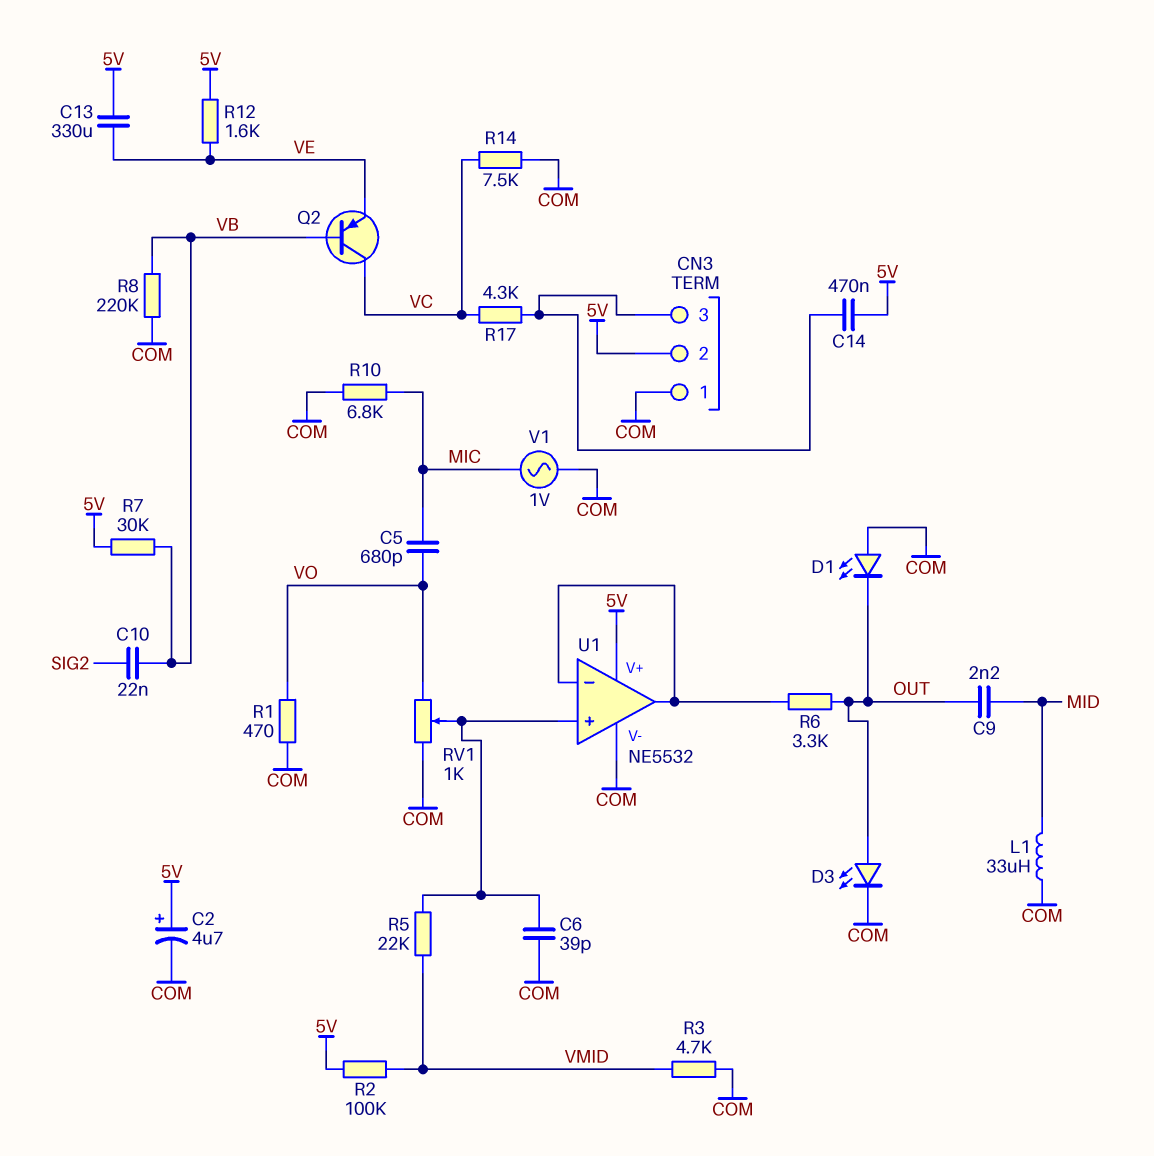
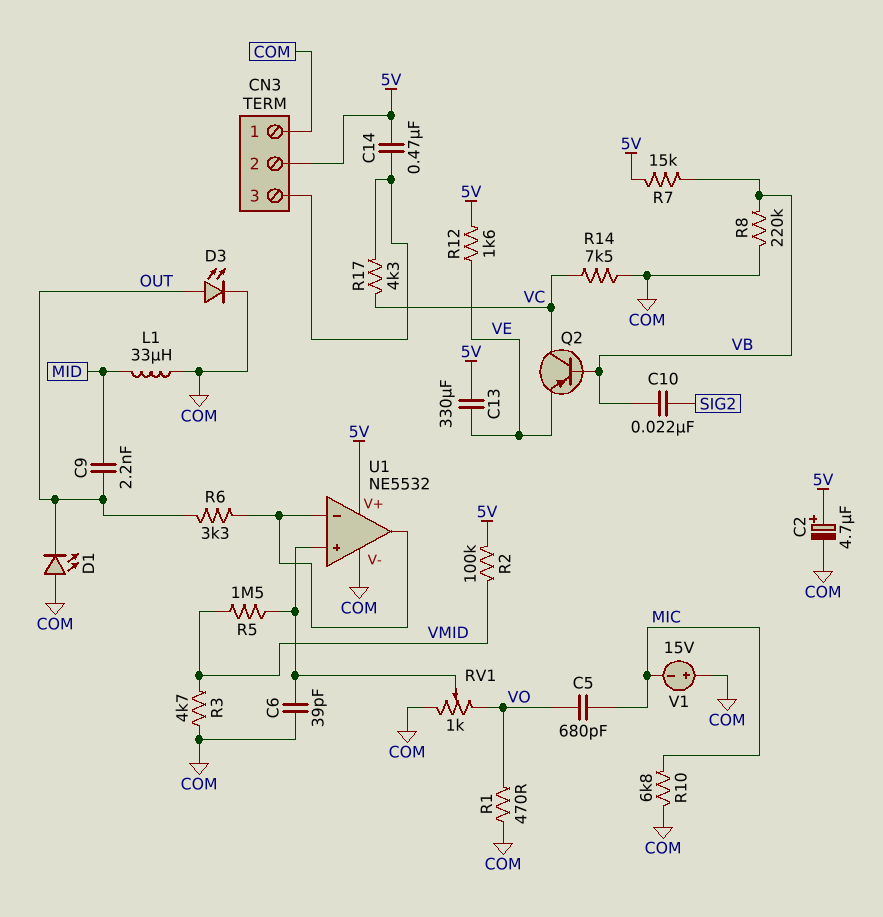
R5: 22k (U1/in+, VMID) -> 1.5M (U1/in+, VMID)
R7: 30k (5V, VB) -> 15k (5V, VB)
V1: AC 1V (COM, MIC) -> 15V (plus COM, minus MIC)

